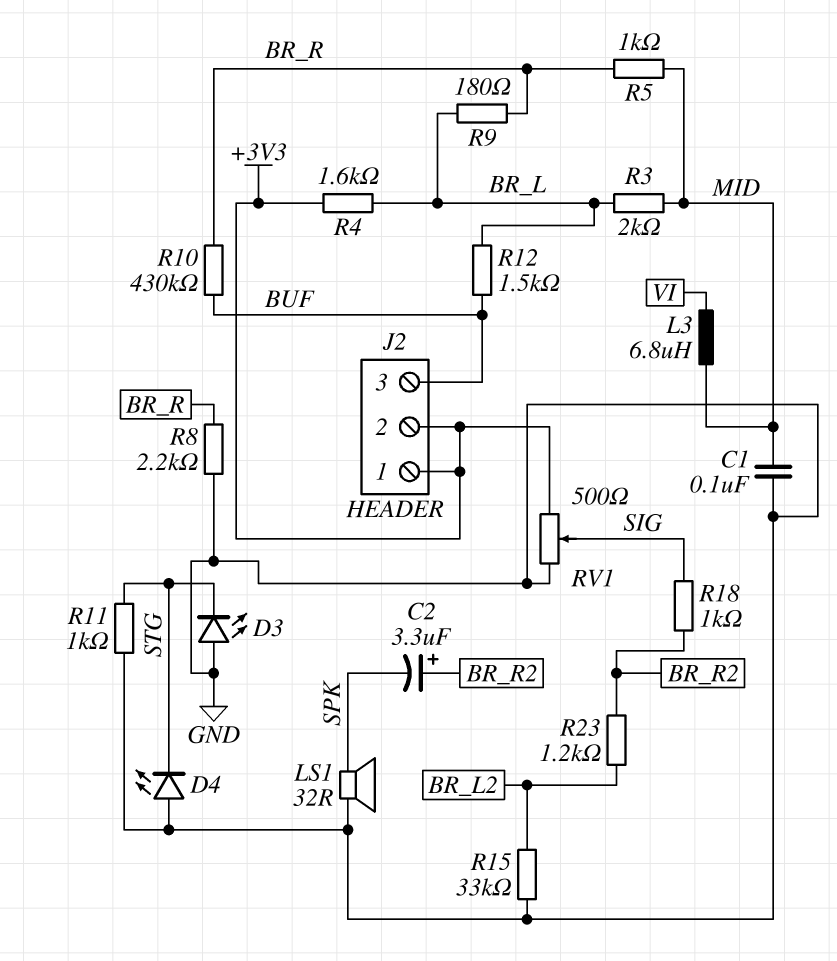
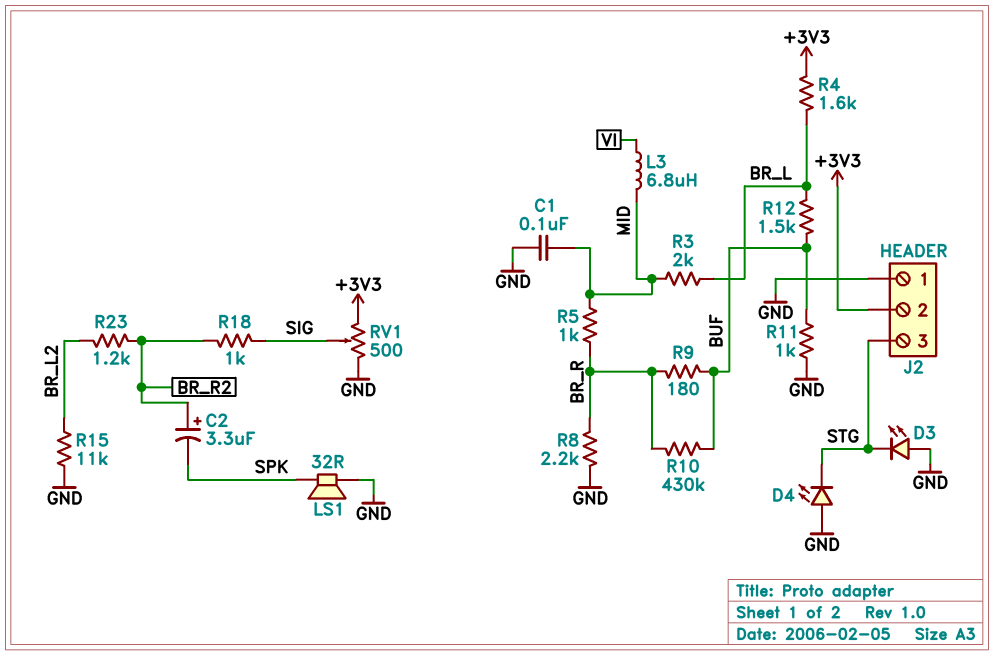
J2 pin 1: +3V3 -> GND
J2 pin 3: BUF -> STG
R9: 180 (BR_L, BR_R) -> 180 (BR_R, BUF)
R11: 1k (GND, STG) -> 1k (BUF, GND)
R15: 33k (BR_L2, GND) -> 11k (BR_L2, GND)

